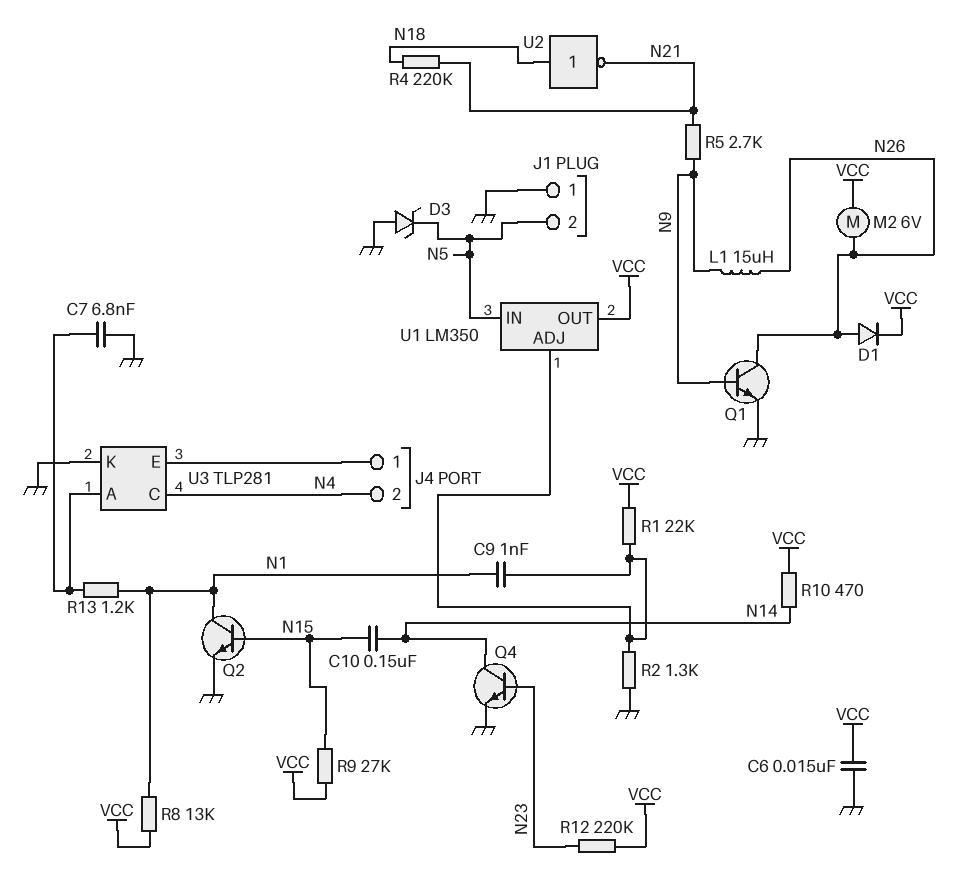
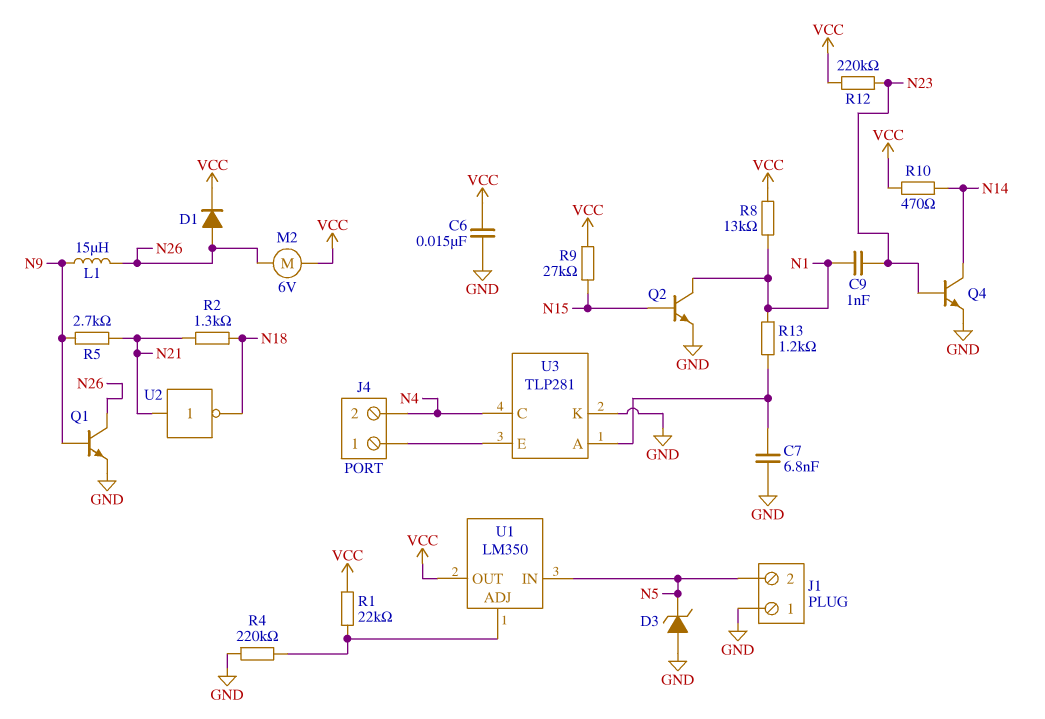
C9: 1nF (N1, U1/ADJ) -> 1nF (N1, N23)
C10: 150nF (N14, N15) -> none
R2: 1.3k (GND, U1/ADJ) -> 1.3k (N18, N21)
R4: 220k (N18, N21) -> 220k (GND, U1/ADJ)
U2: NOT (in N18, out N21) -> NOT (in N21, out N18)

